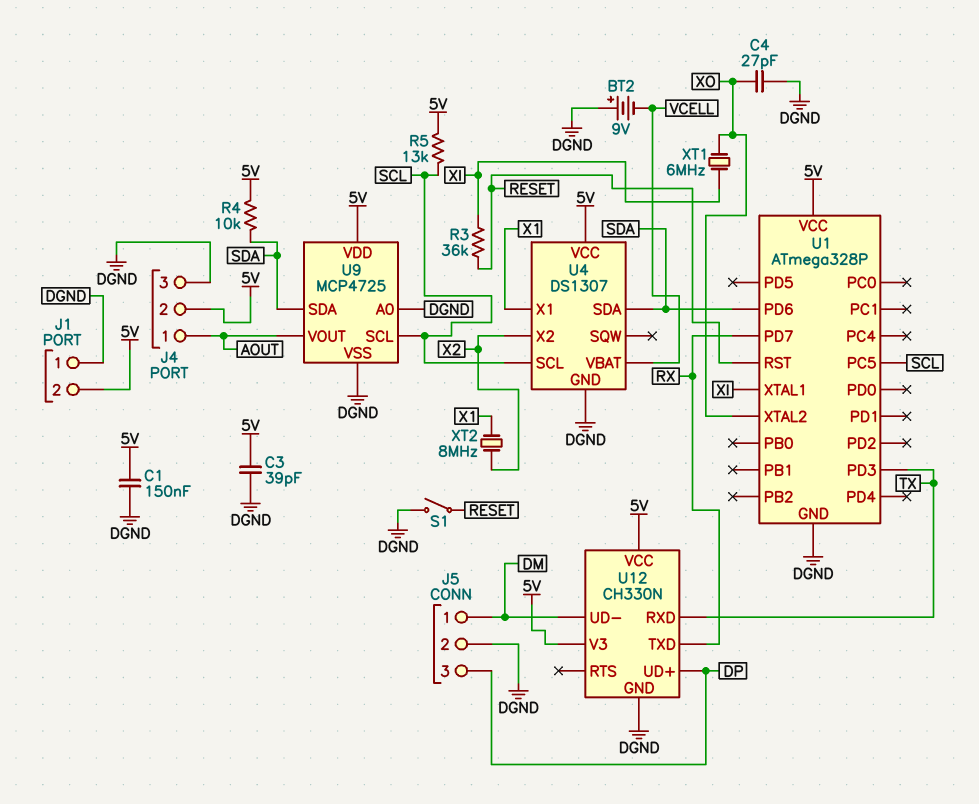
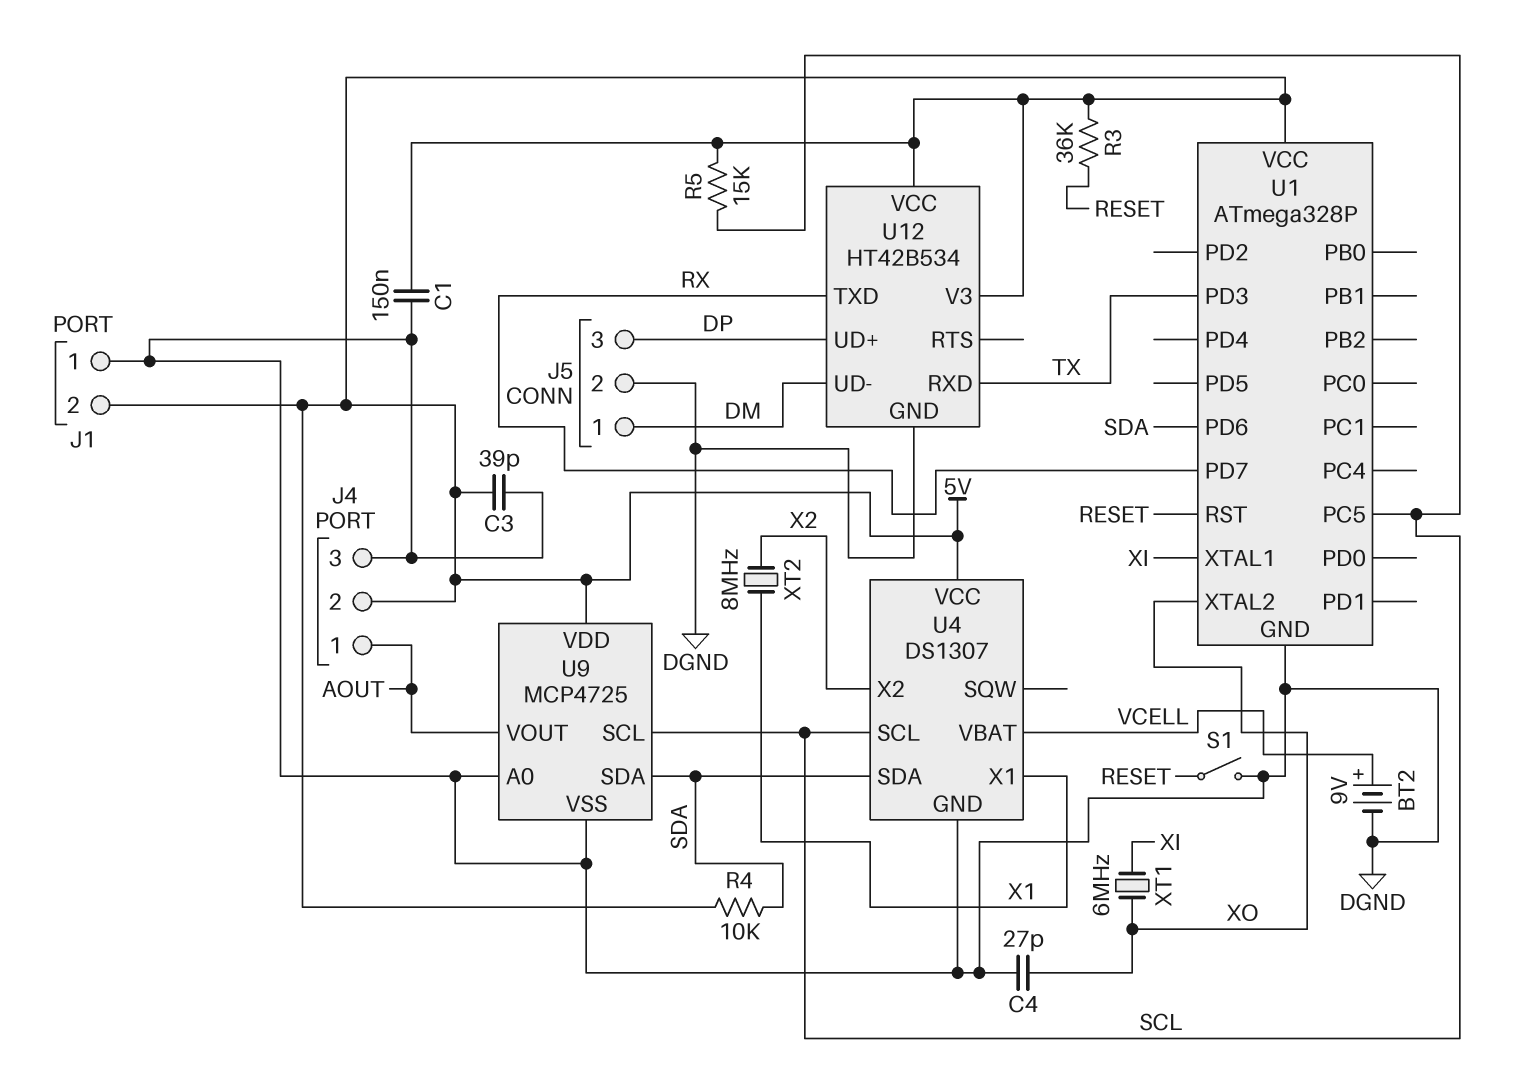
BT2: 9V (plus DGND, minus VCELL) -> 9V (plus VCELL, minus DGND)
R3: 36k (RESET, XI) -> 36k (5V, RESET)
R5: 13k (5V, SCL) -> 15k (5V, SCL)
U12: CH330N -> HT42B534

